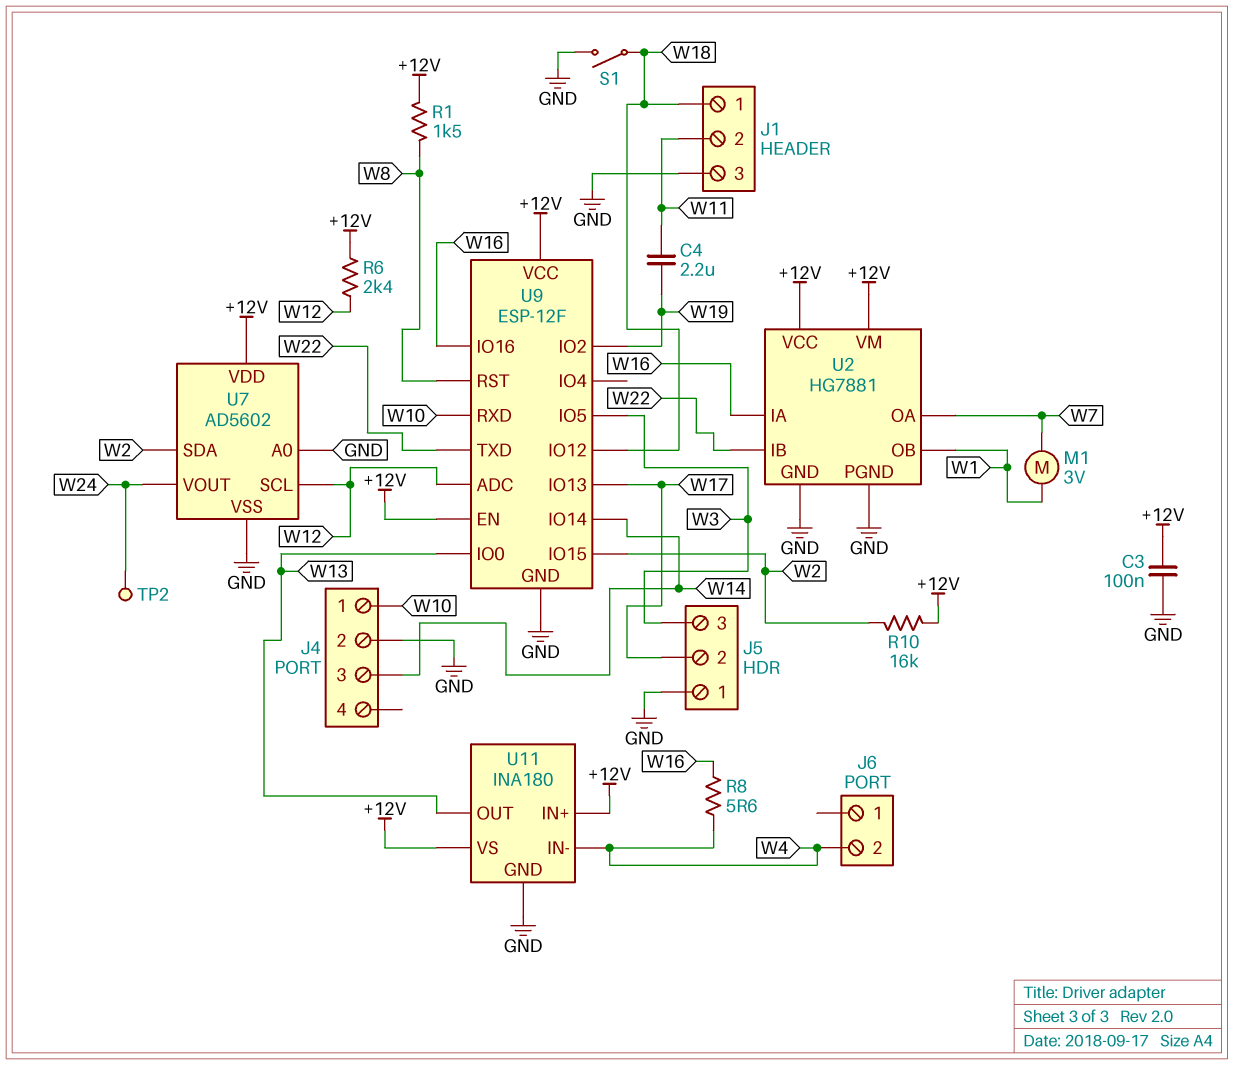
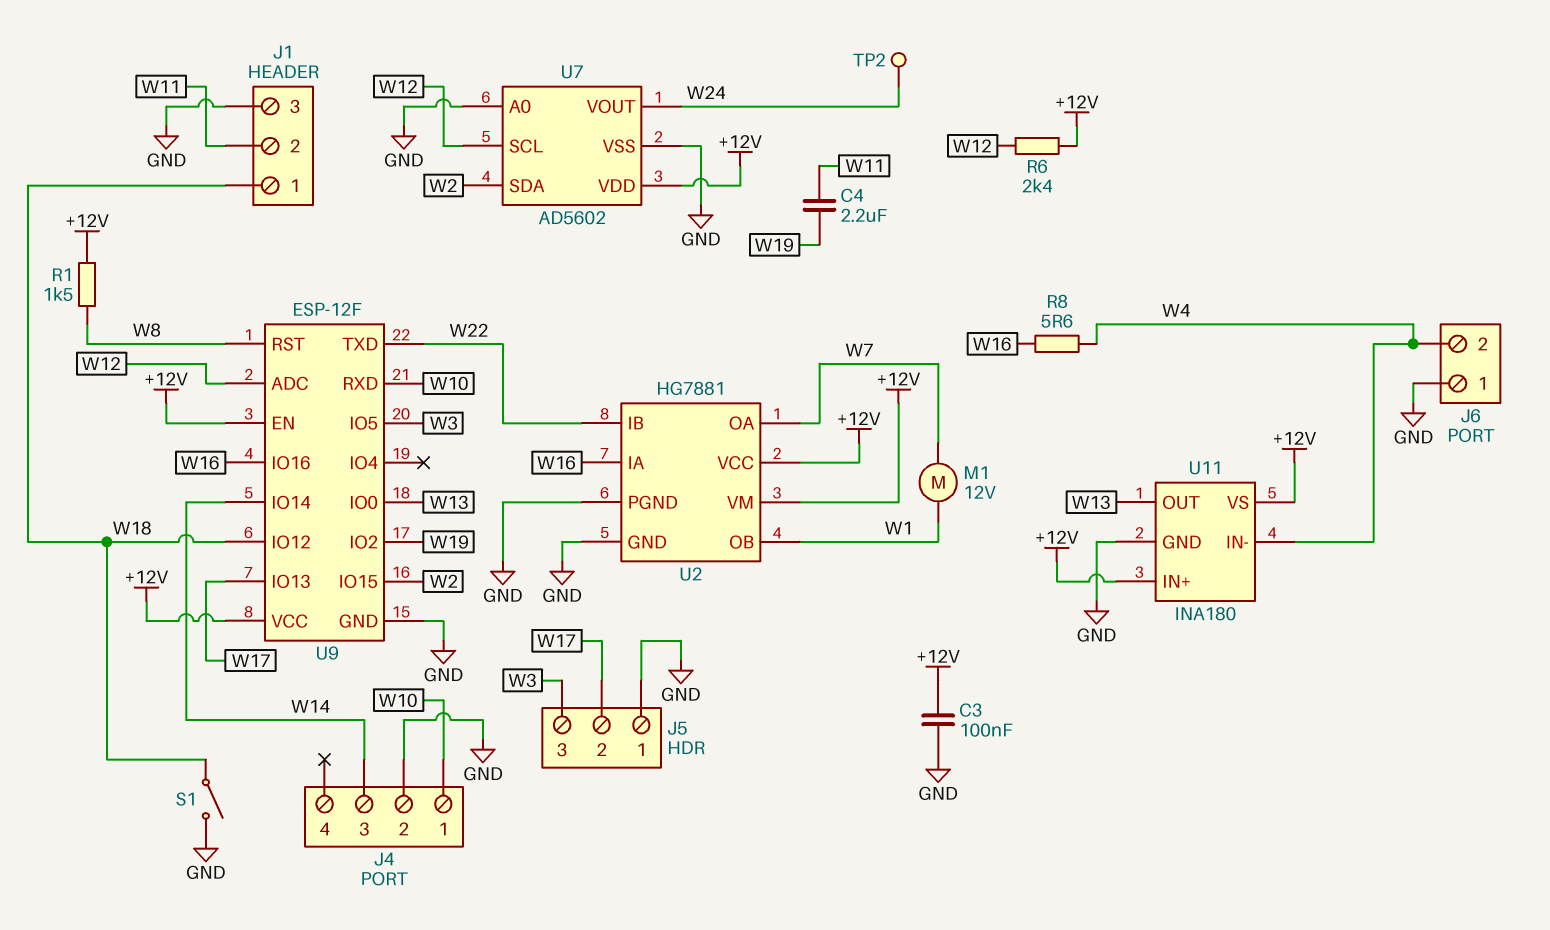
J6 pin 1: none -> GND
M1: motor 3V (W1, W7) -> motor 12V (W1, W7)
R10: 16k (+12V, W2) -> none

